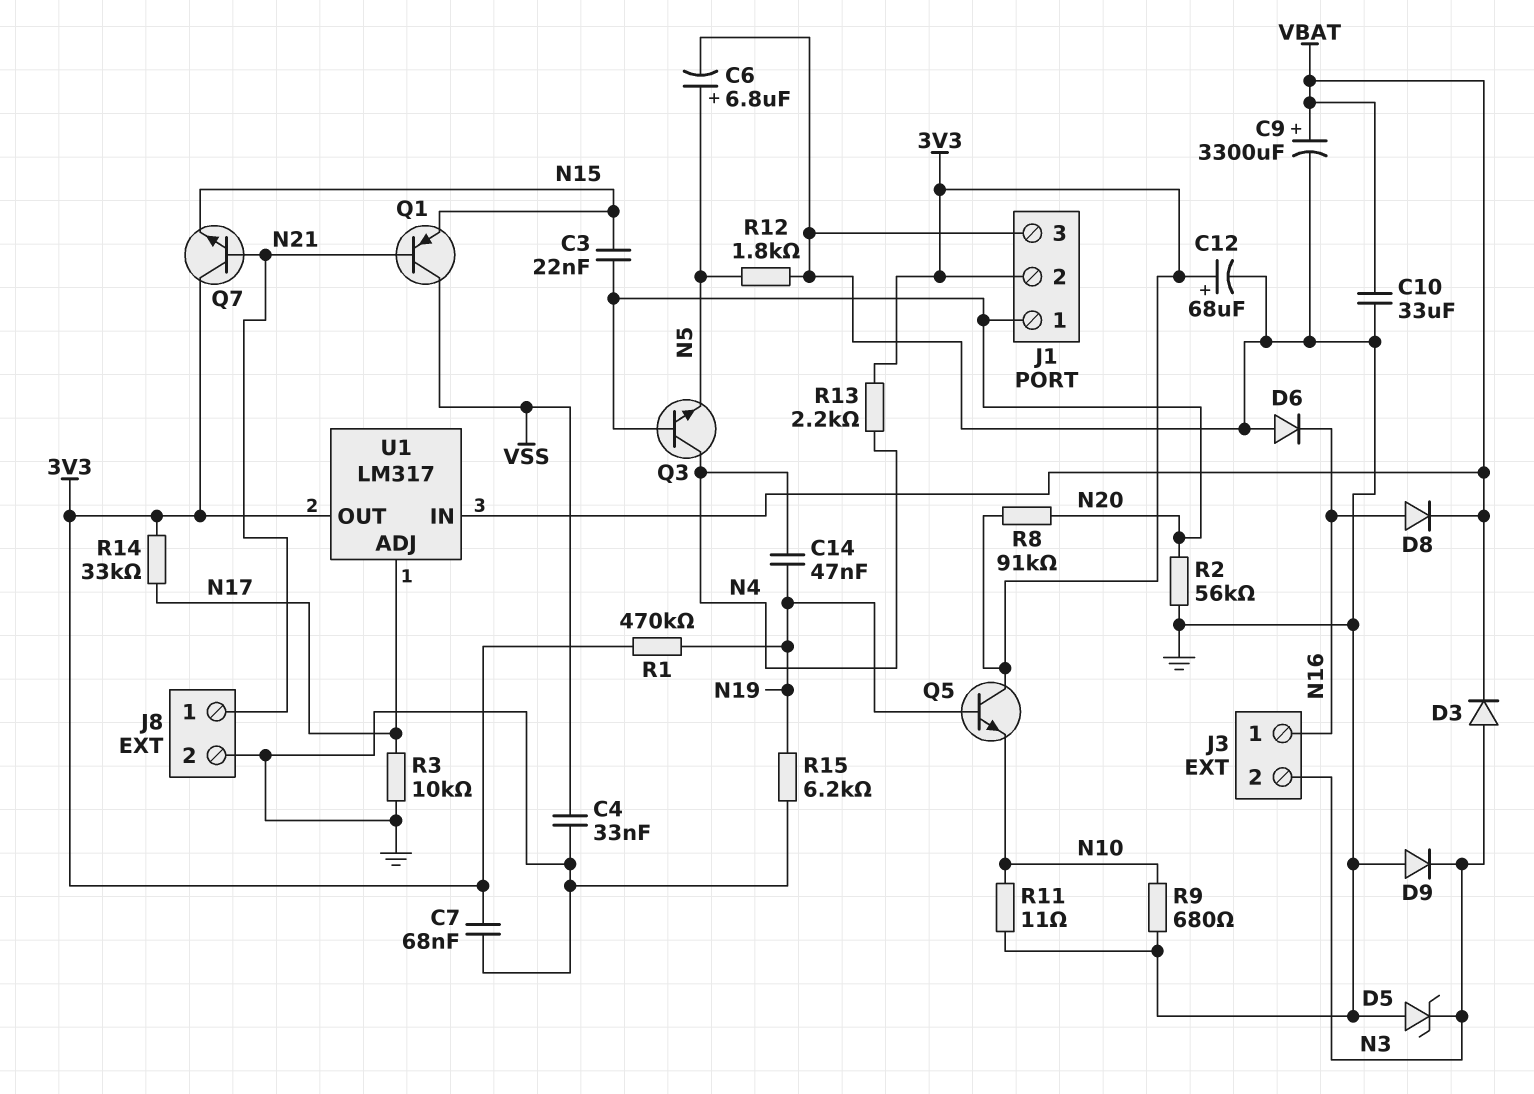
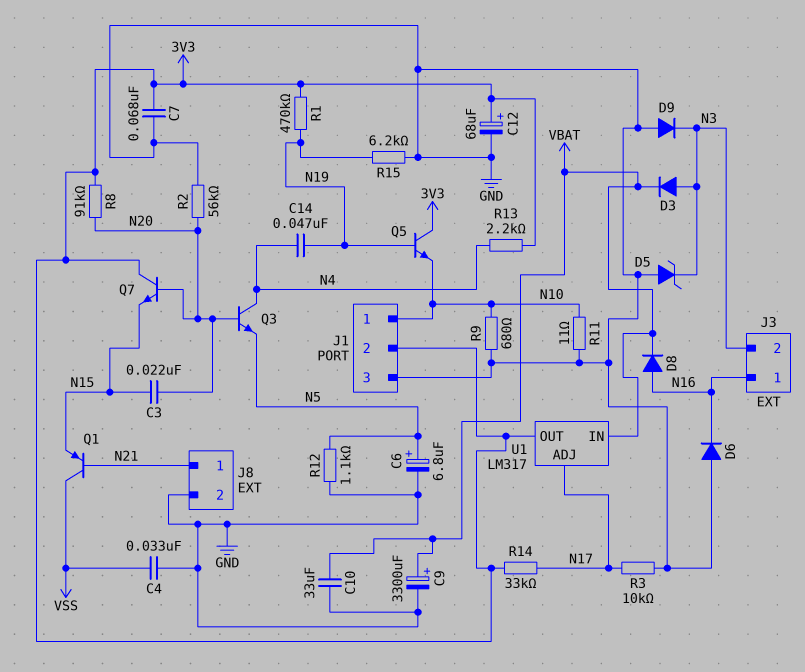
J1 pin 1: N20 -> N10
Q7: NPN (B N21, C 3V3, E N15) -> NPN (B N20, C 3V3, E N15)
R12: 1.8k (GND, N5) -> 1.1k (GND, N5)

